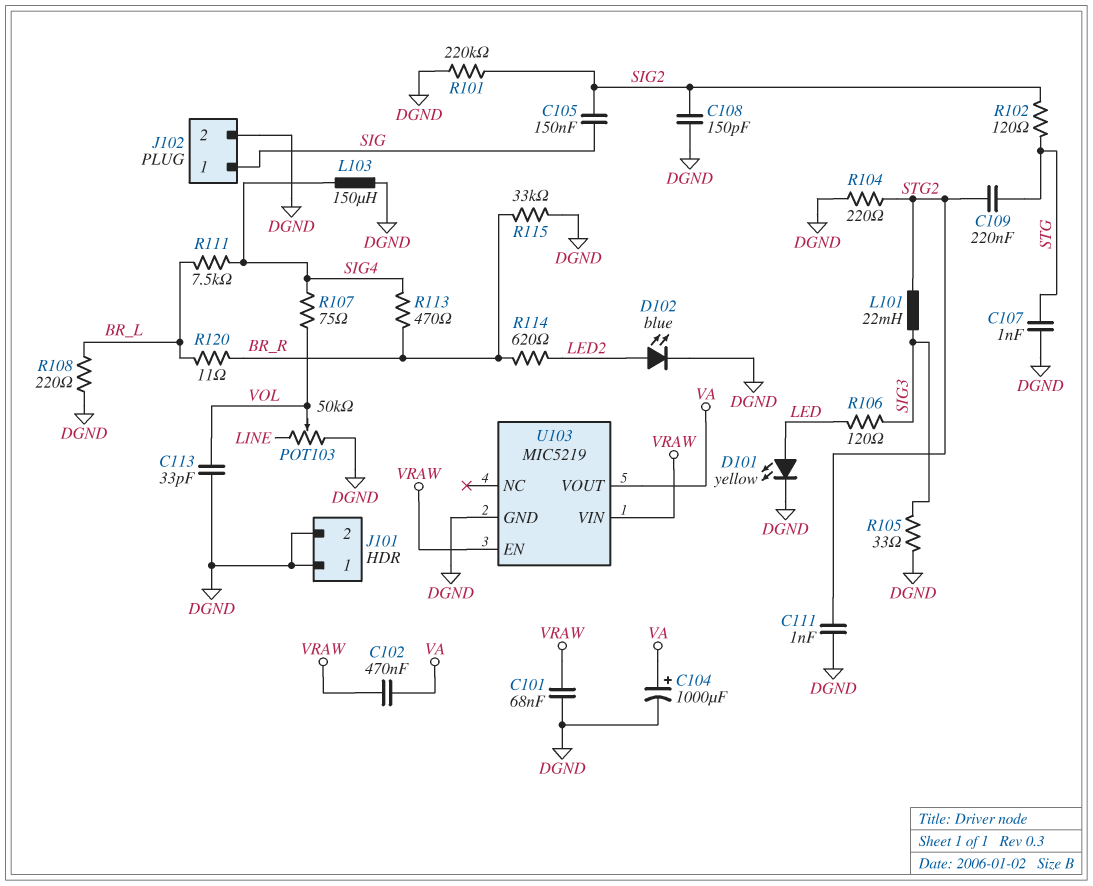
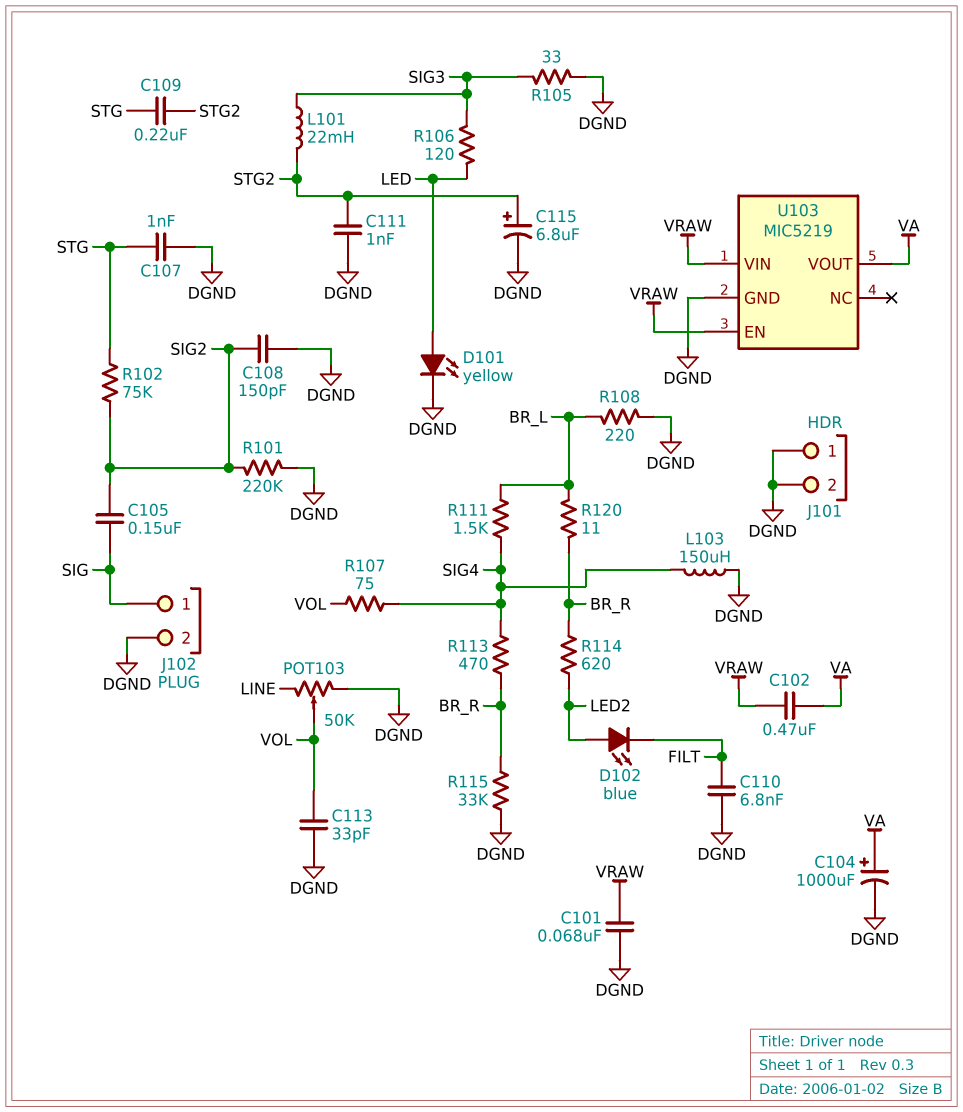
C110: none -> 6.8nF (DGND, FILT)
C115: none -> 6.8uF (plus STG2, minus DGND)
D102: LED blue (A LED2, K DGND) -> LED blue (A LED2, K FILT)
R102: 120 (SIG2, STG) -> 75k (SIG2, STG)
R104: 220 (DGND, STG2) -> none
R111: 7.5k (BR_L, SIG4) -> 1.5k (BR_L, SIG4)

